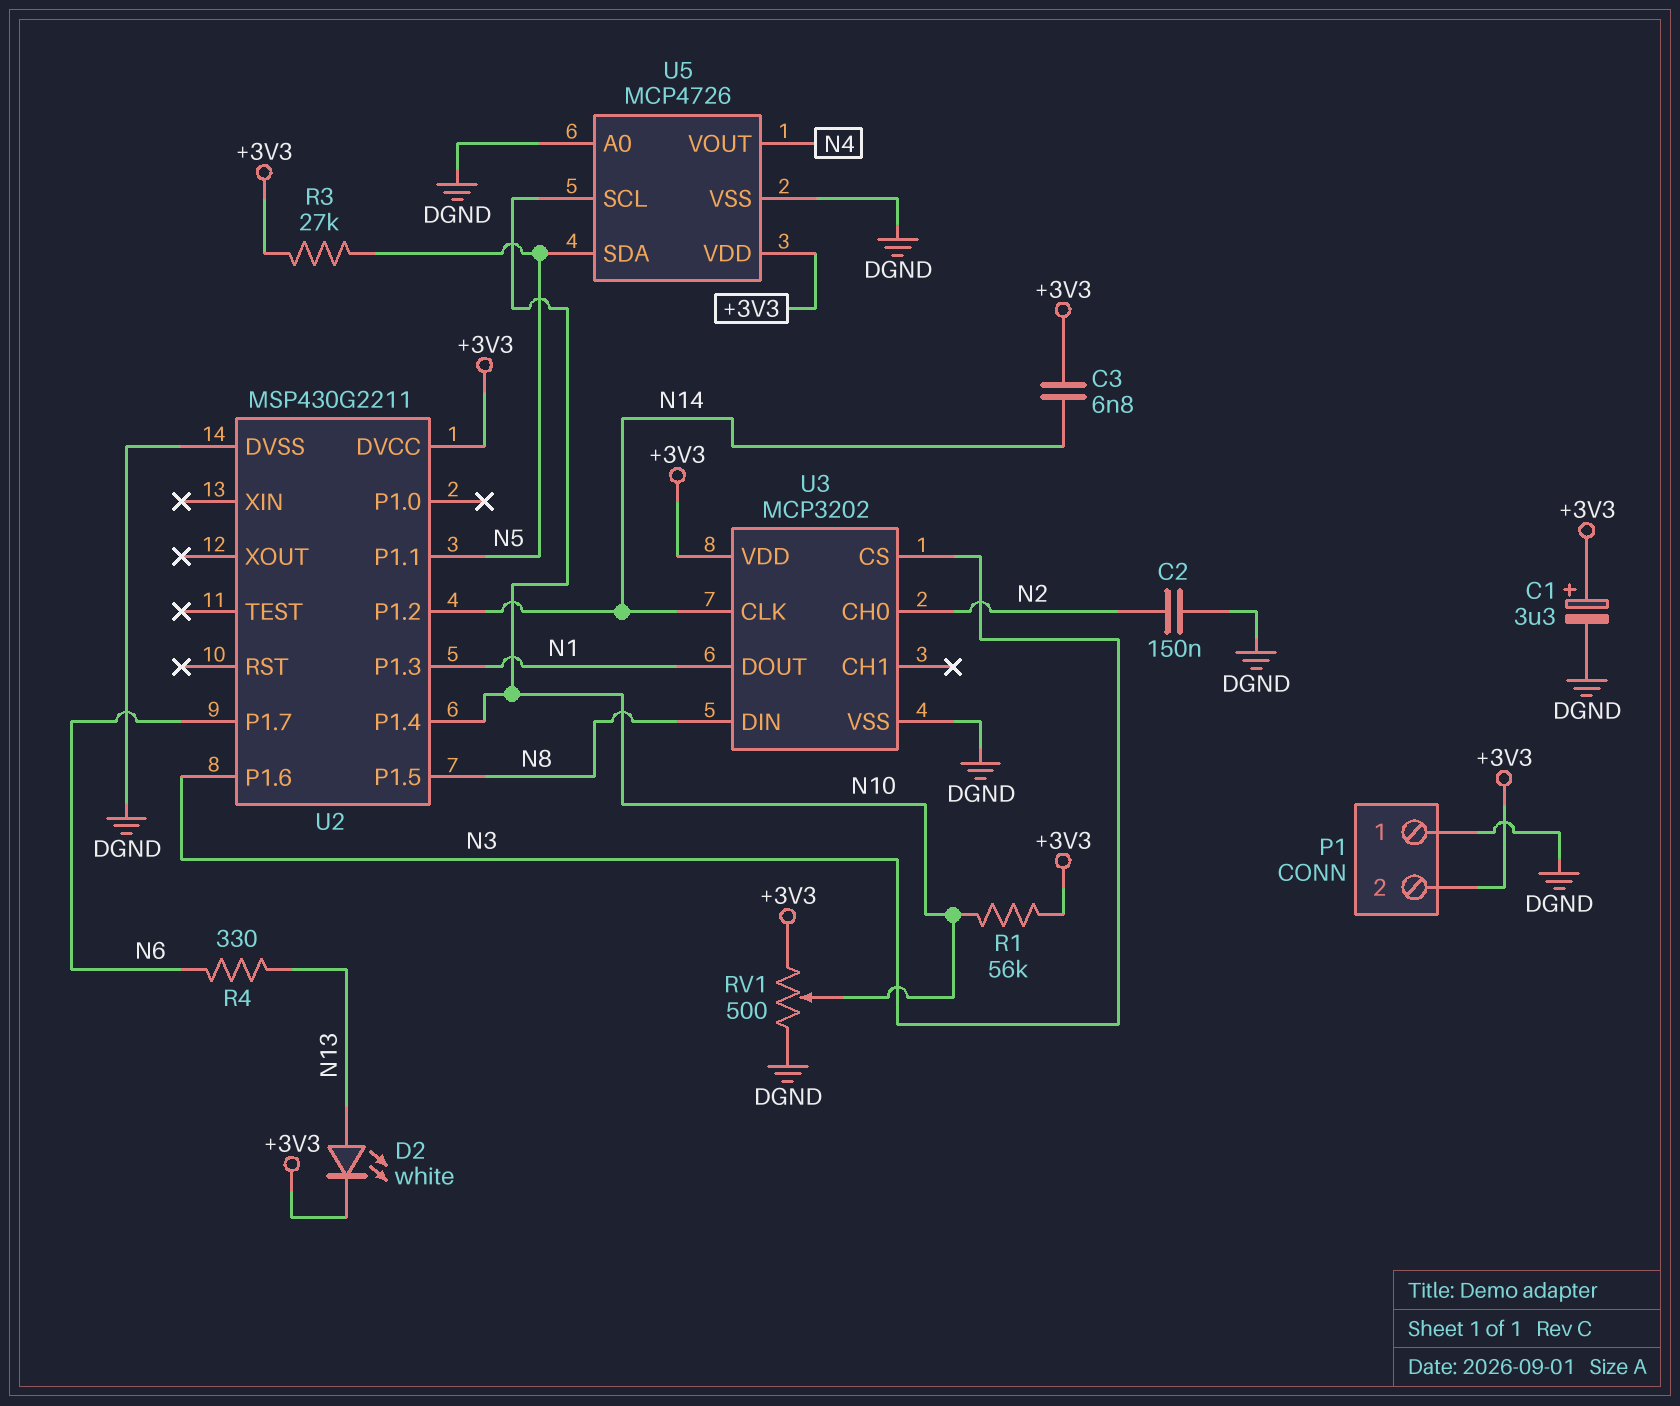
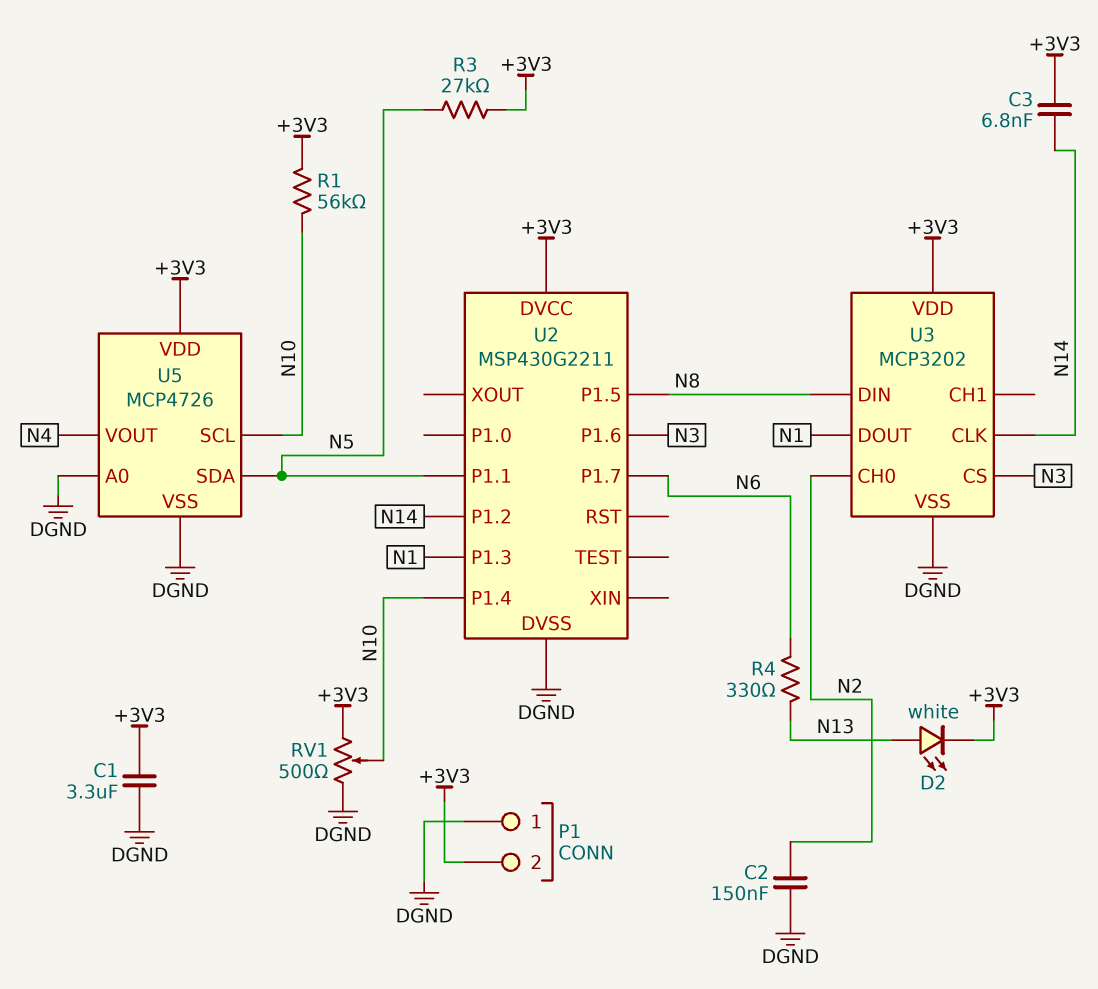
C1: 3.3uF (plus +3V3, minus DGND) -> 3.3uF (+3V3, DGND)

